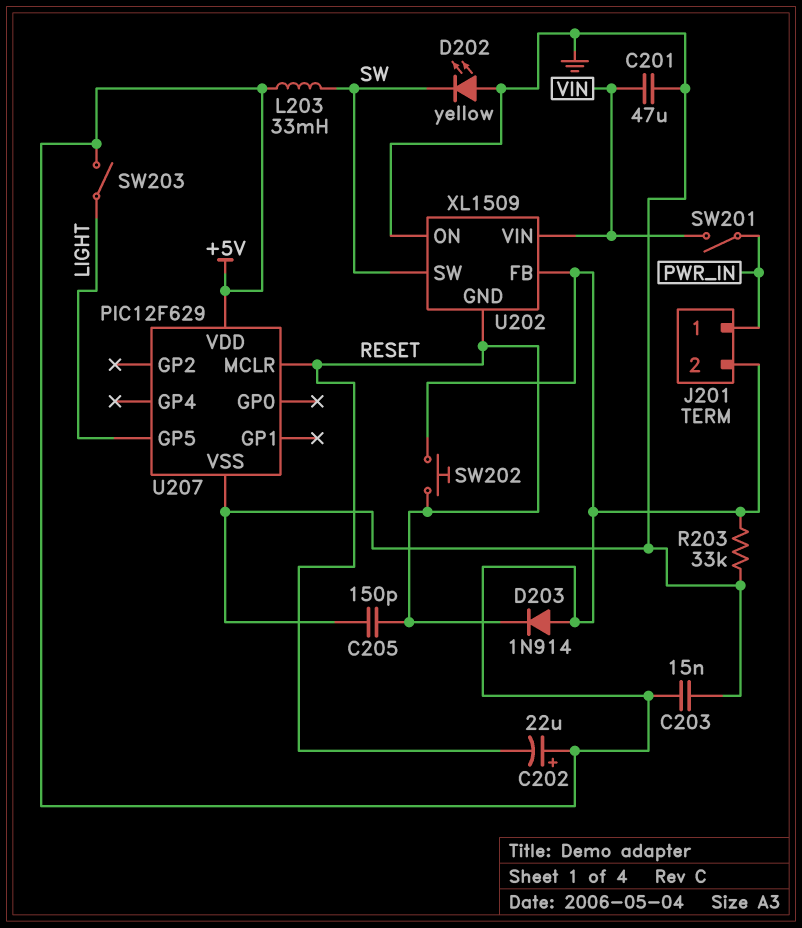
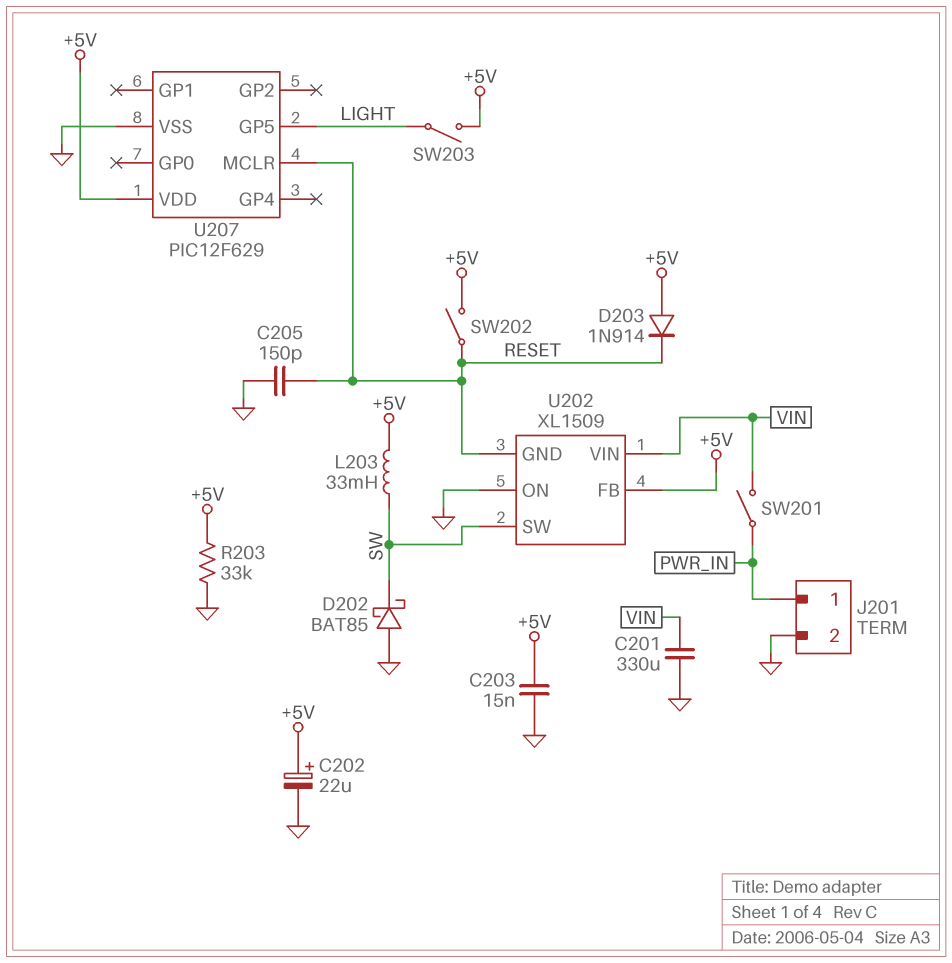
C201: 47uF (GND, VIN) -> 330uF (GND, VIN)
C202: 22uF (plus +5V, minus RESET) -> 22uF (plus +5V, minus GND)
D202: LED yellow (A GND, K SW) -> schottky BAT85 (A GND, K SW)
J201 pin 2: +5V -> GND
SW202: button (+5V, RESET) -> switch (+5V, RESET)

